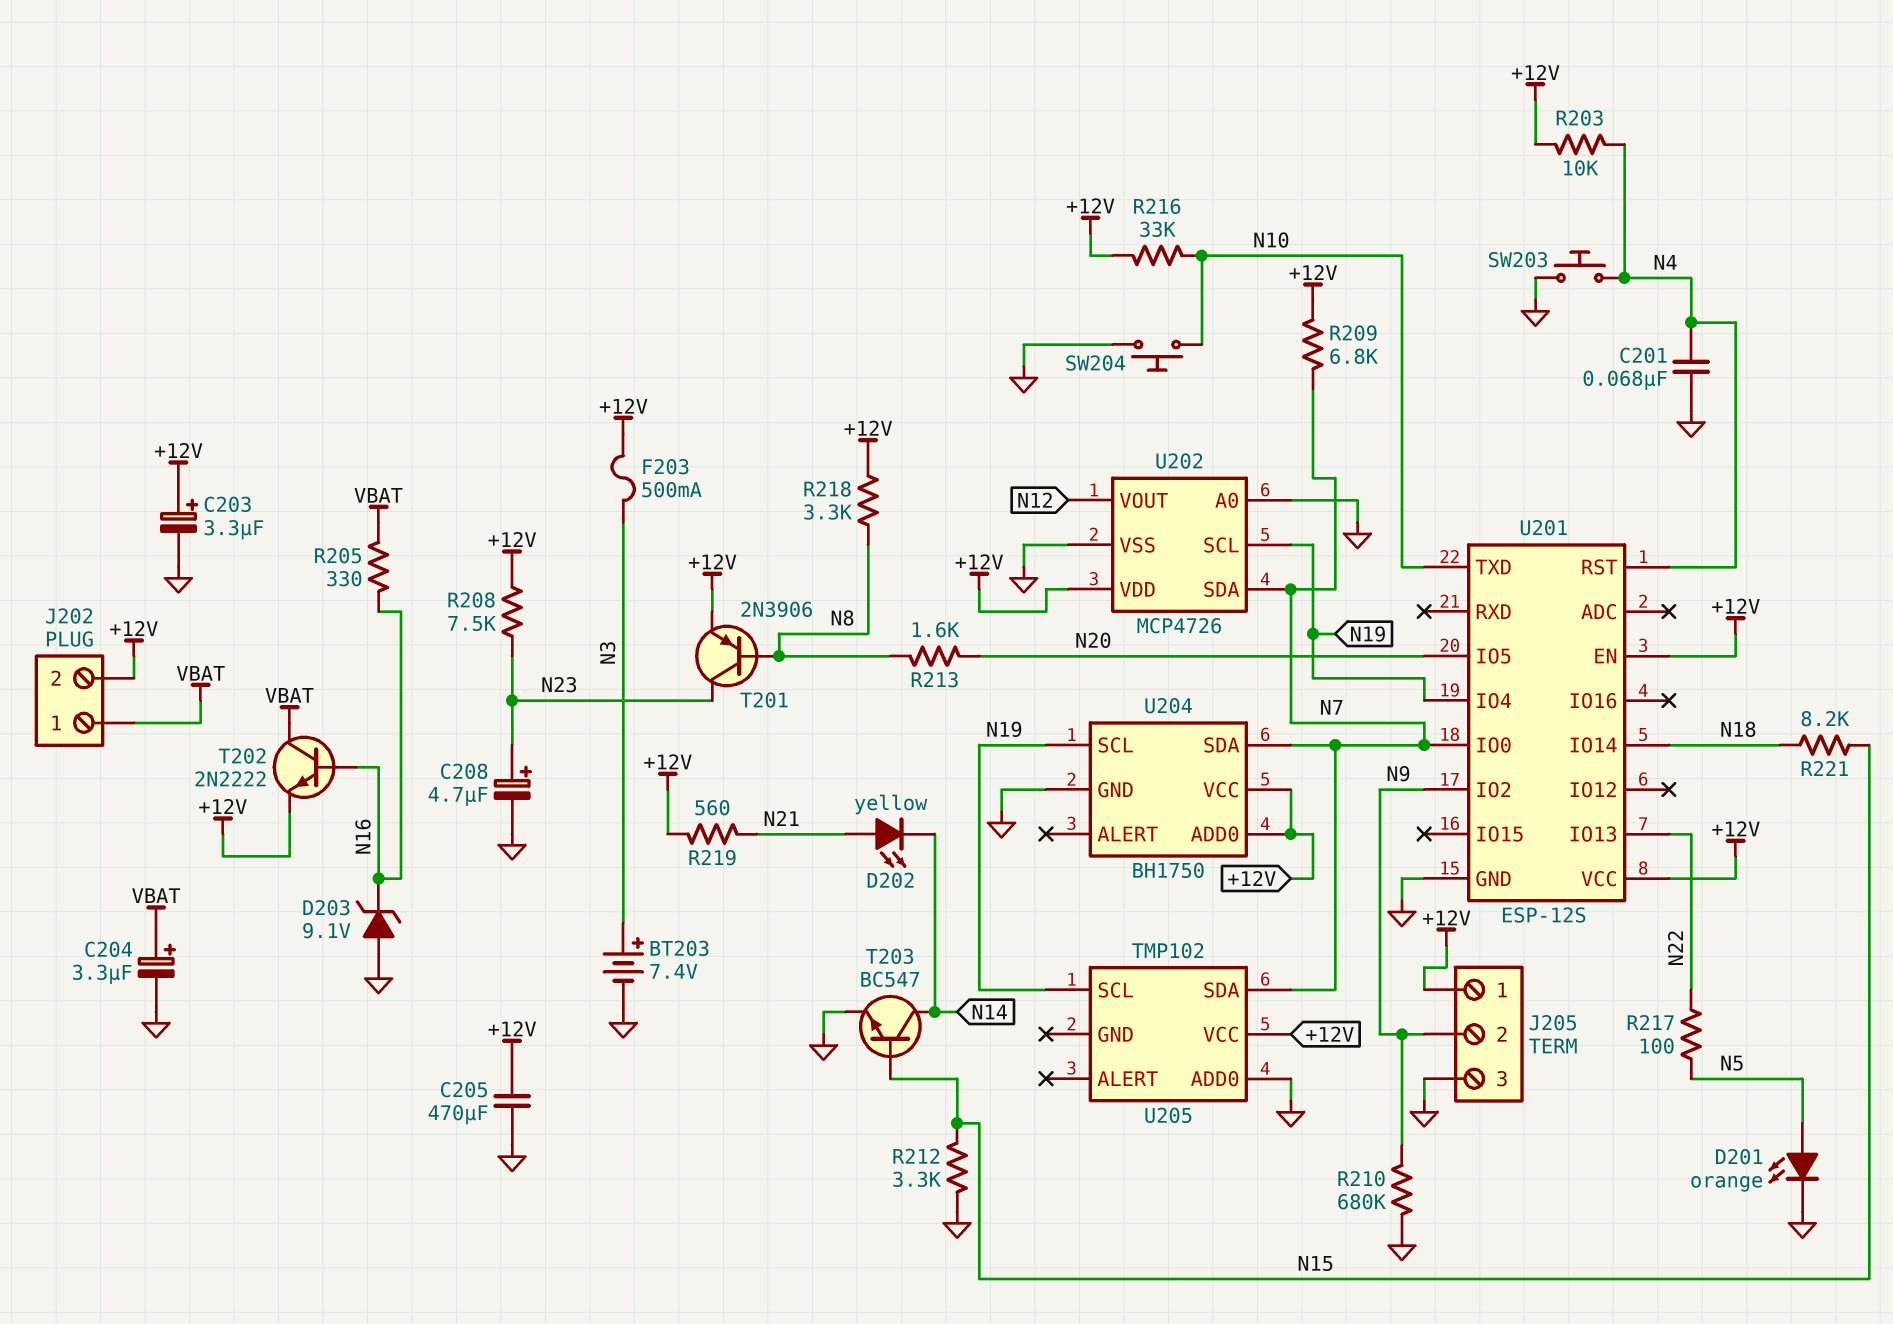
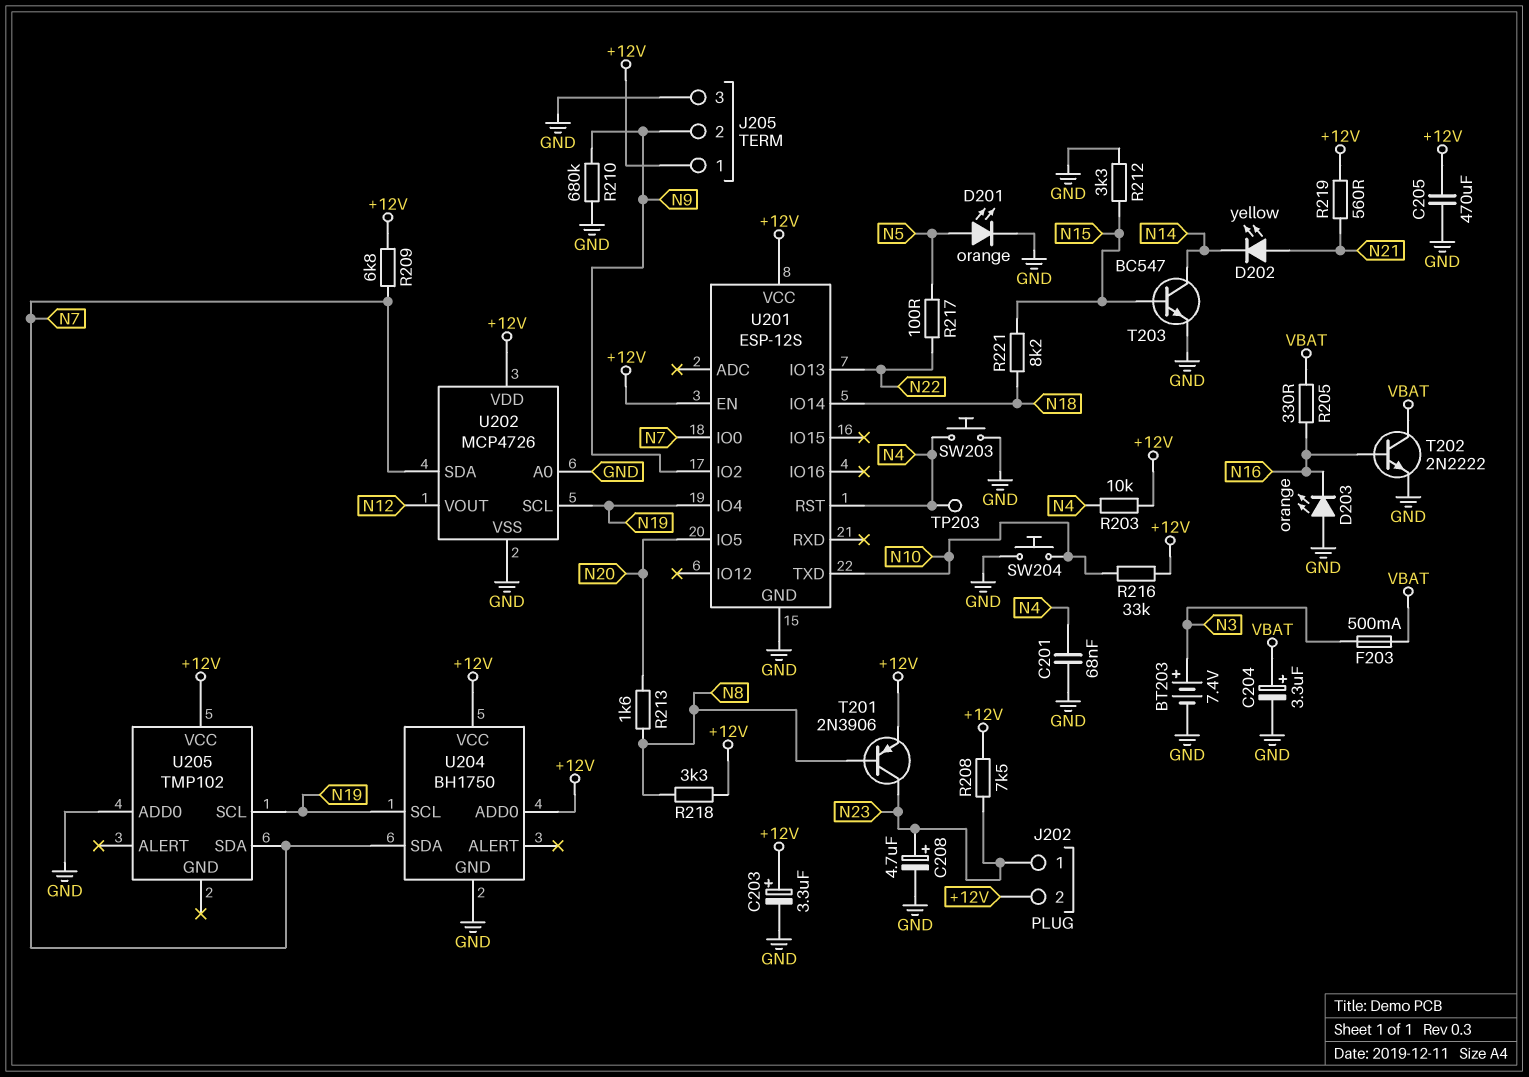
D203: zener 9.1V (A GND, K N16) -> LED orange (A GND, K N16)
F203: 500mA (+12V, N3) -> 500mA (N3, VBAT)
J202 pin 1: VBAT -> N23
T202: NPN 2N2222 (B N16, C VBAT, E +12V) -> NPN 2N2222 (B N16, C VBAT, E GND)
TP203: none -> test point (N4)

